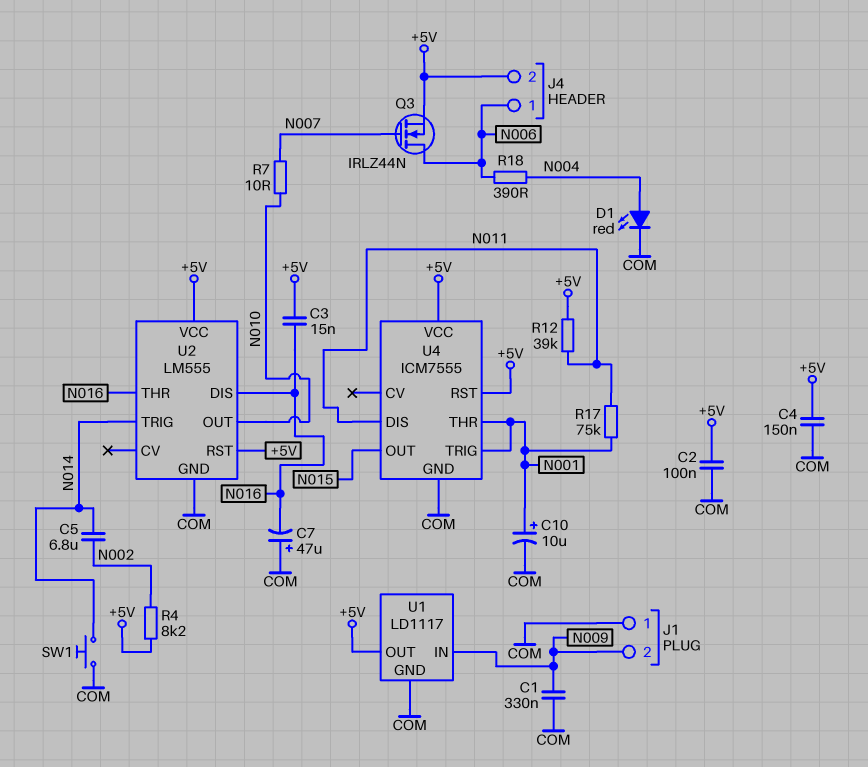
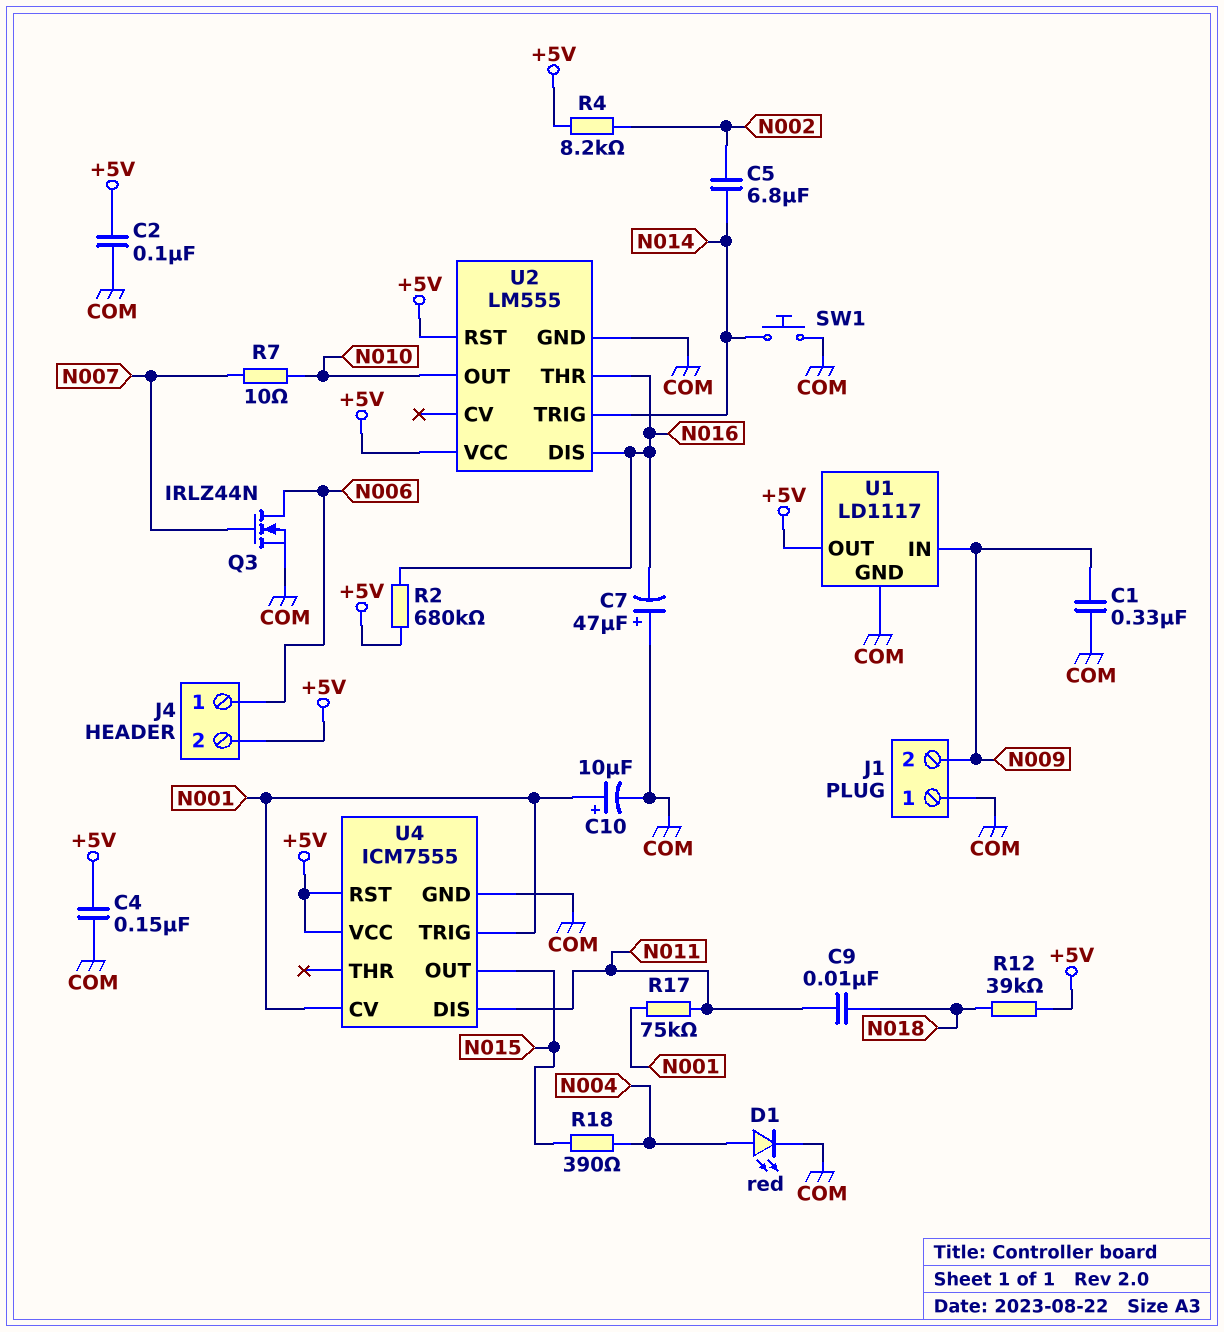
C3: 15nF (+5V, N016) -> none
C9: none -> 10nF (N011, N018)
Q3: NMOS IRLZ44N (G N007, D N006, S +5V) -> NMOS IRLZ44N (G N007, D N006, S COM)
R2: none -> 680k (+5V, N016)
R12: 39k (+5V, N011) -> 39k (+5V, N018)
R18: 390 (N004, N006) -> 390 (N004, N015)
U4 pin CV: none -> N001
U4 pin THR: N001 -> none

